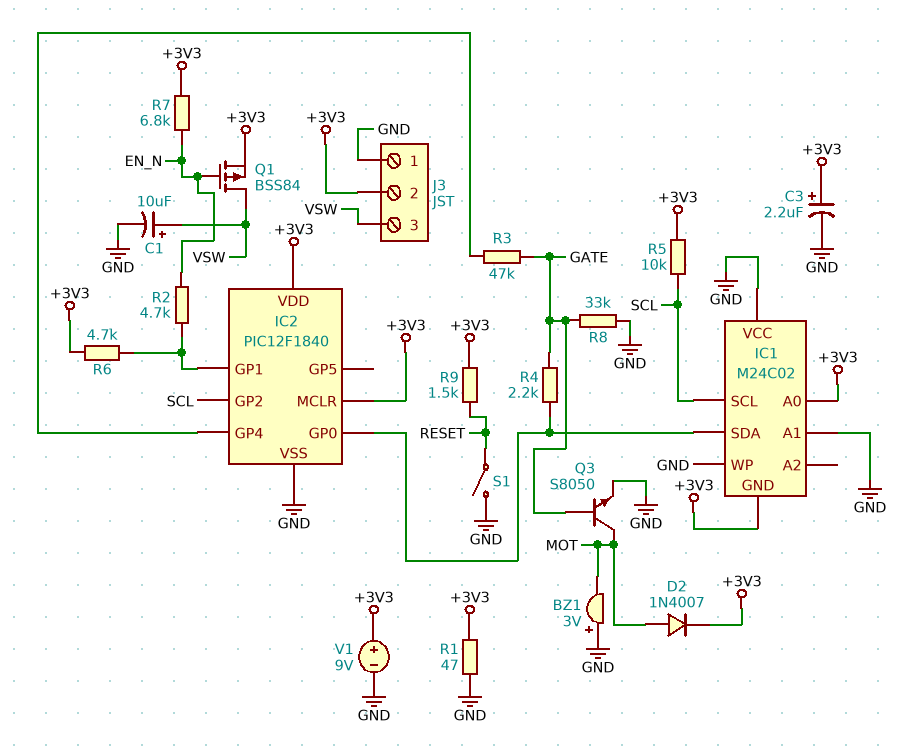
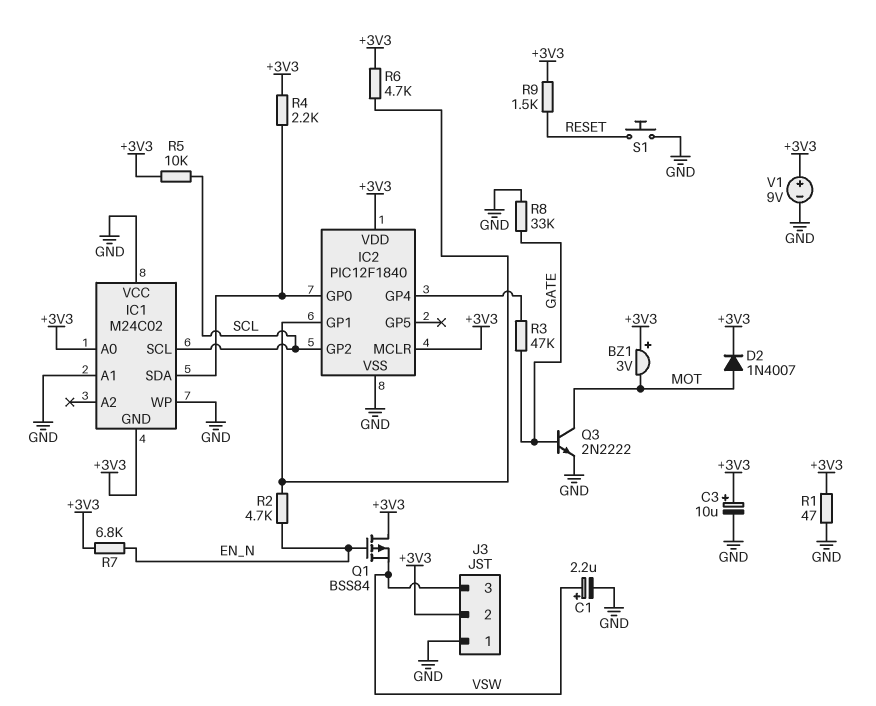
BZ1: buzzer 3V (plus GND, minus MOT) -> buzzer 3V (plus +3V3, minus MOT)
C1: 10uF (plus VSW, minus GND) -> 2.2uF (plus VSW, minus GND)
C3: 2.2uF (plus +3V3, minus GND) -> 10uF (plus +3V3, minus GND)
Q1: PMOS BSS84 (G EN_N, D VSW, S +3V3) -> PMOS BSS84 (G EN_N, D +3V3, S VSW)
Q3: NPN S8050 (B GATE, C MOT, E GND) -> NPN 2N2222 (B GATE, C MOT, E GND)
R4: 2.2k (GATE, IC1/SDA) -> 2.2k (+3V3, IC1/SDA)
S1: switch (GND, RESET) -> button (GND, RESET)

